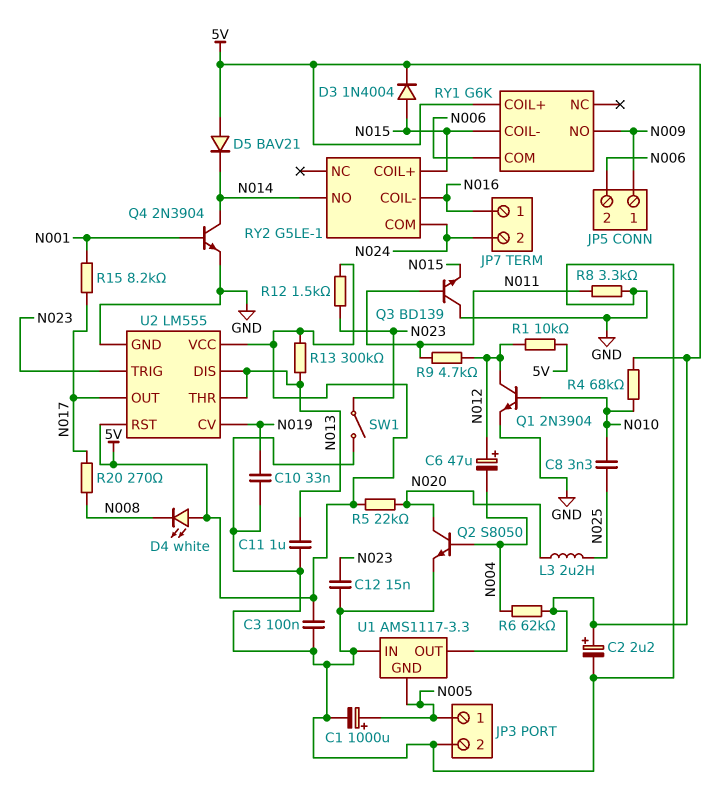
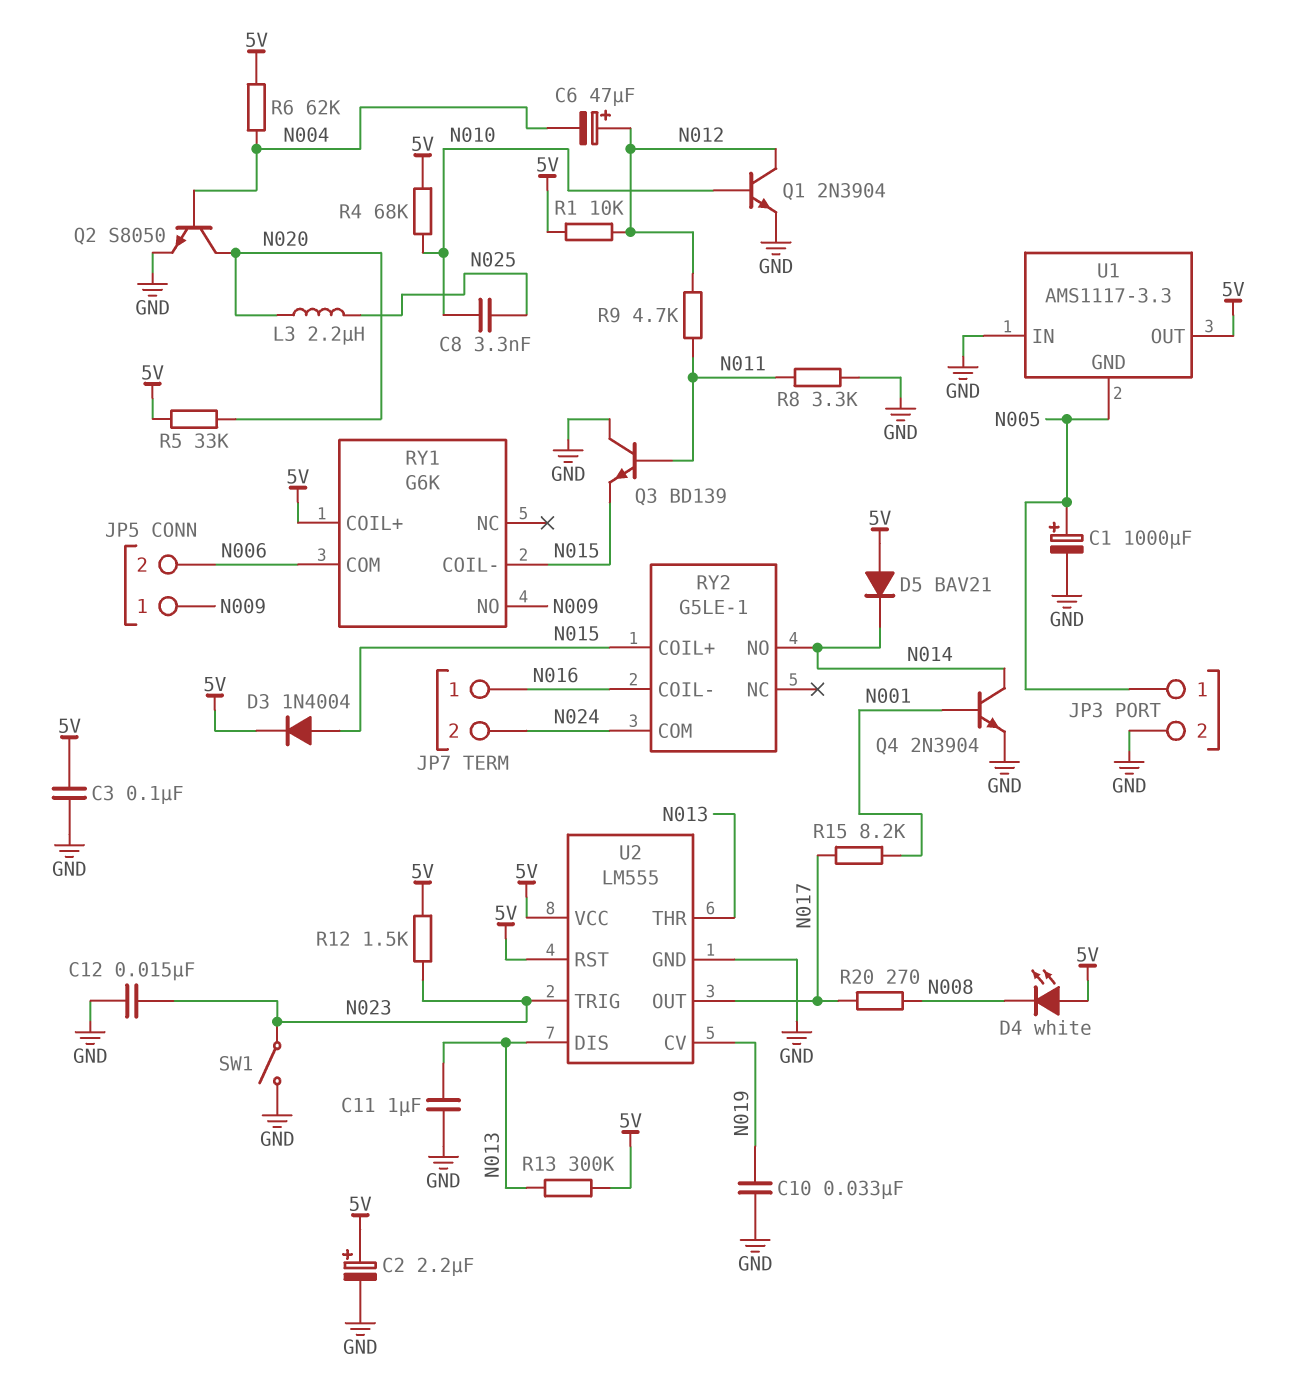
R5: 22k (5V, N020) -> 33k (5V, N020)

